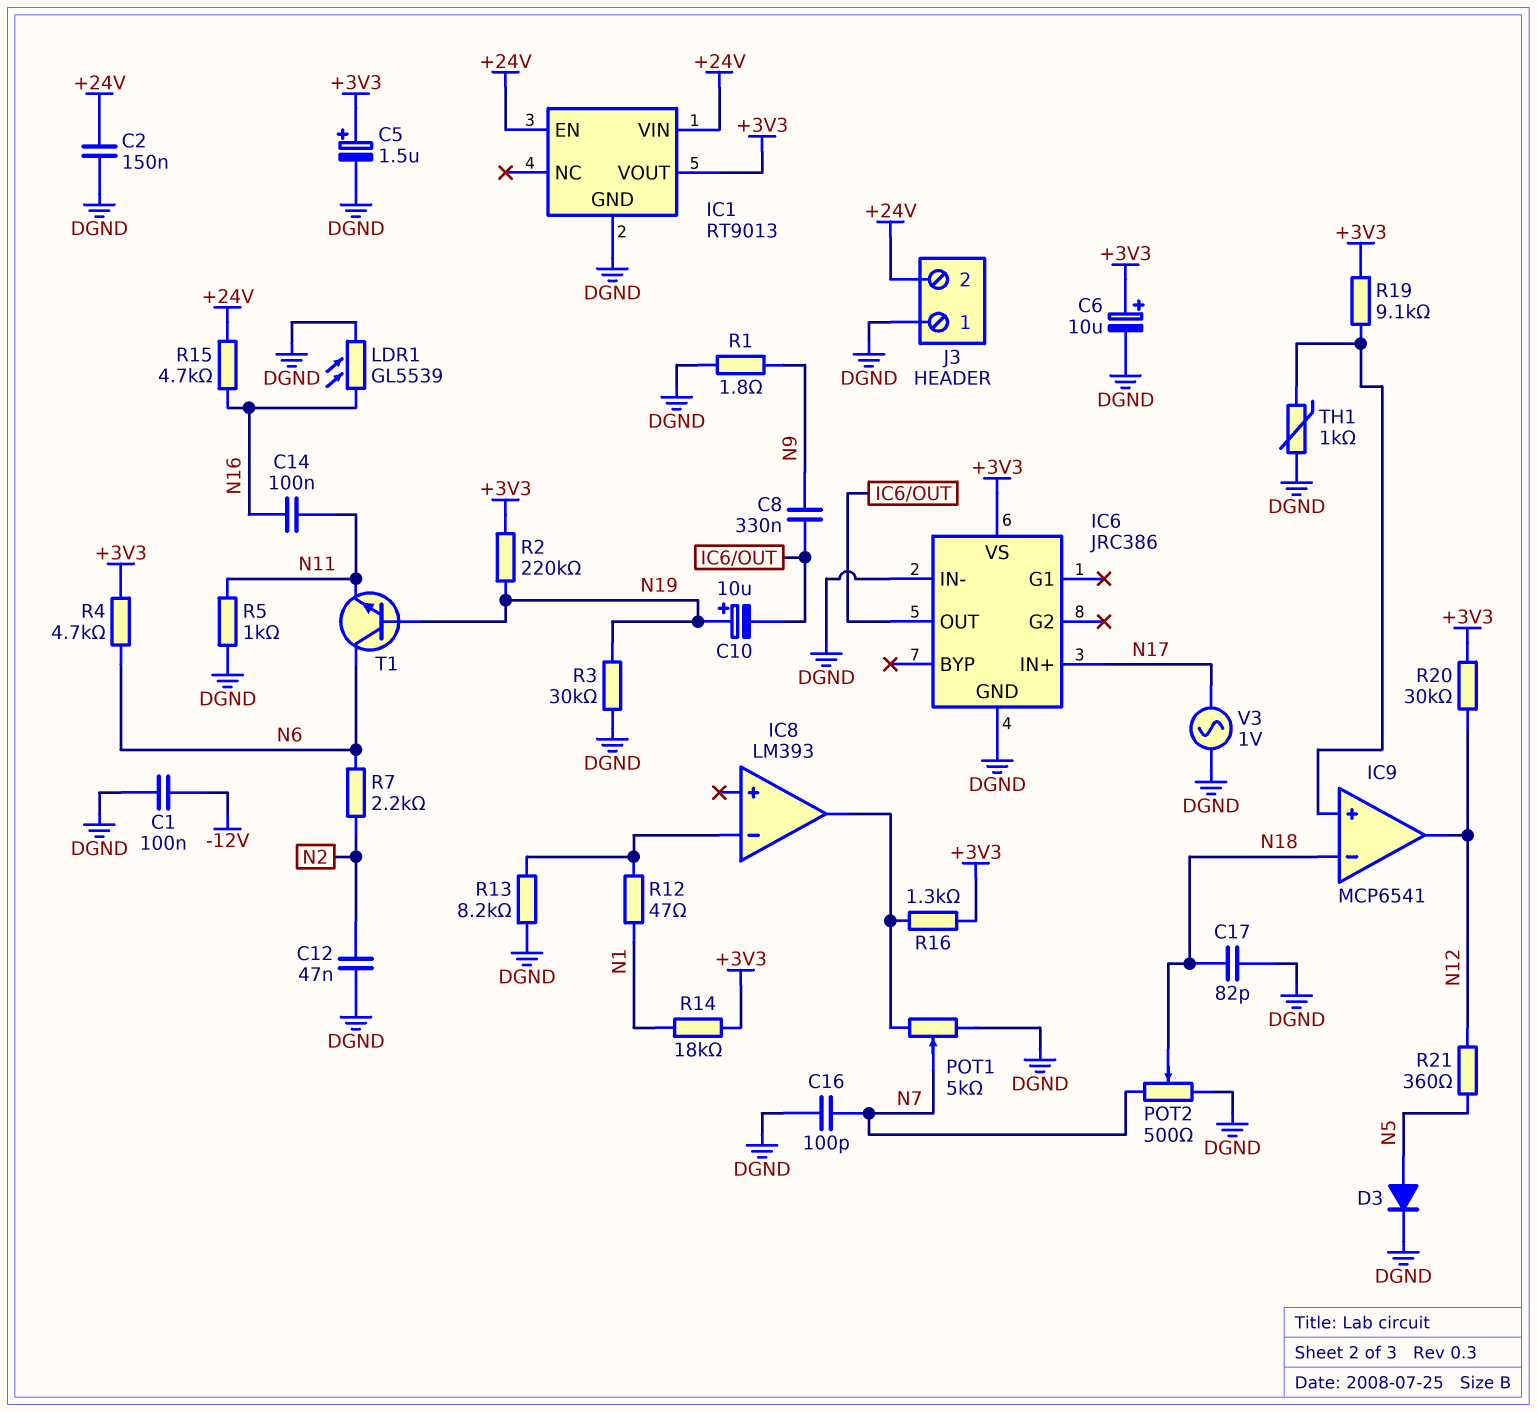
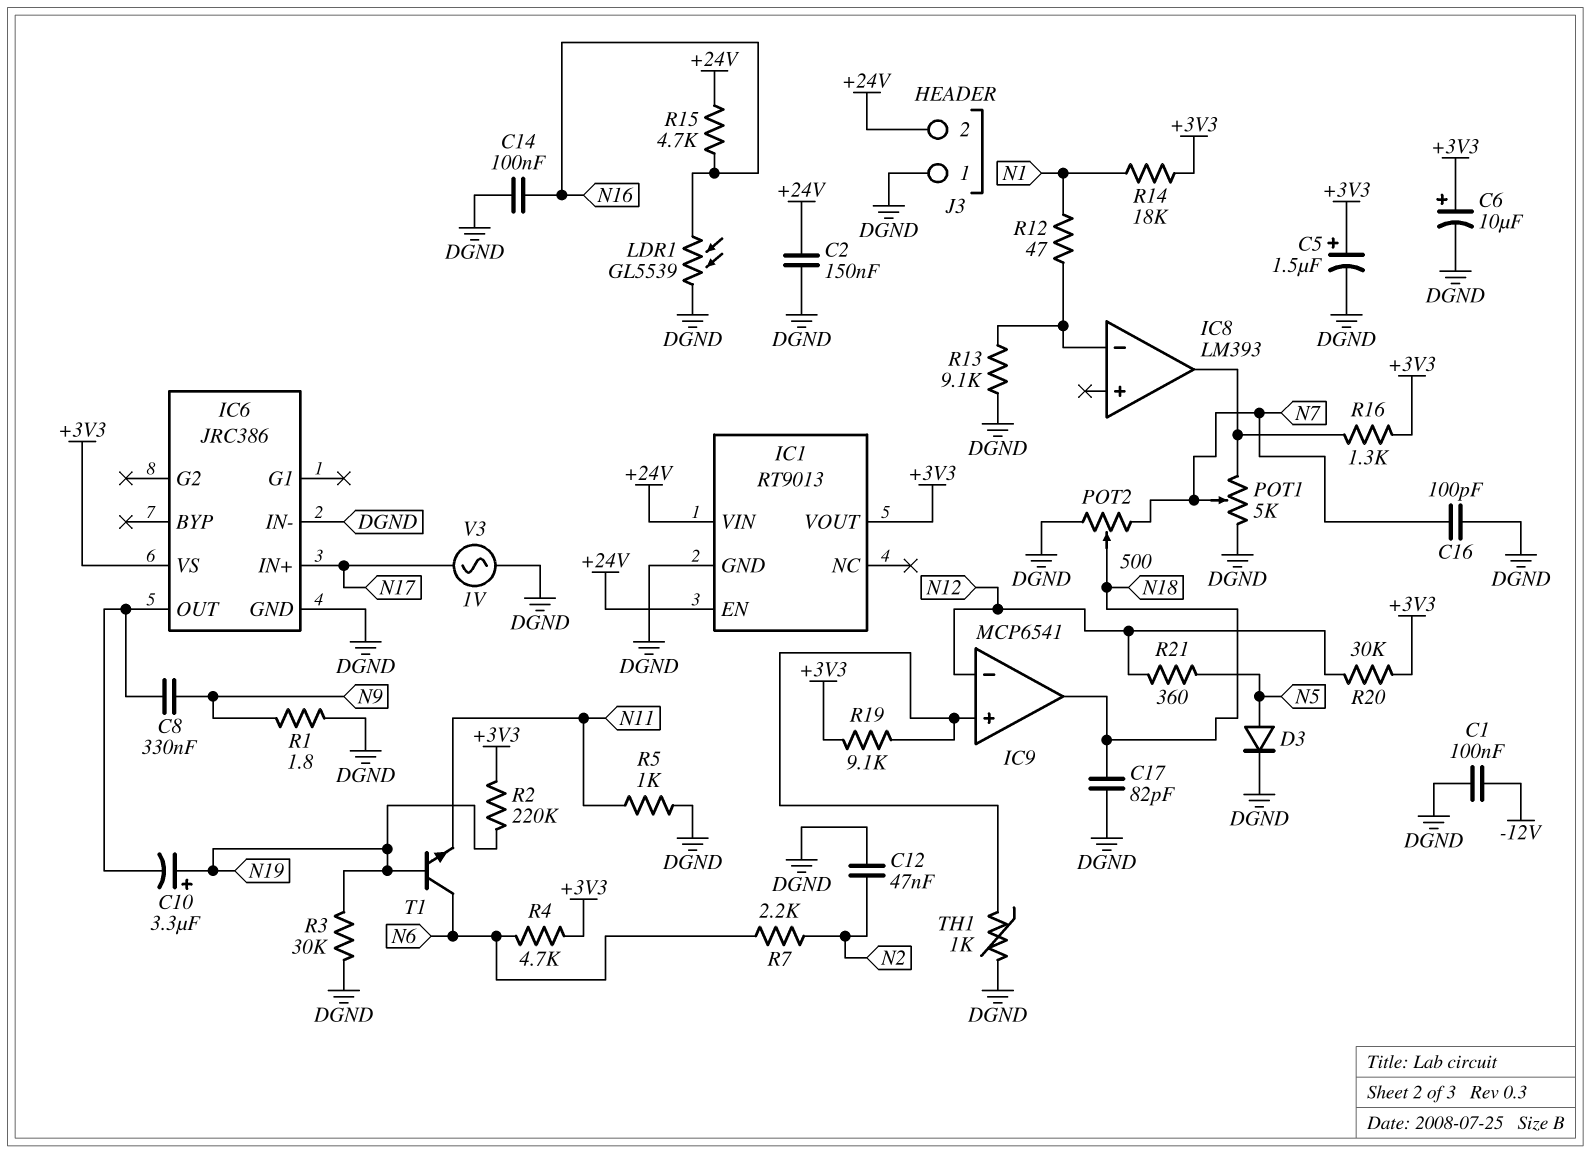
C10: 10uF (plus N19, minus IC6/OUT) -> 3.3uF (plus N19, minus IC6/OUT)
C14: 100nF (N11, N16) -> 100nF (DGND, N16)
IC9 pin in-: N18 -> N12
IC9 pin out: N12 -> N18
R13: 8.2k (DGND, IC8/in-) -> 9.1k (DGND, IC8/in-)

